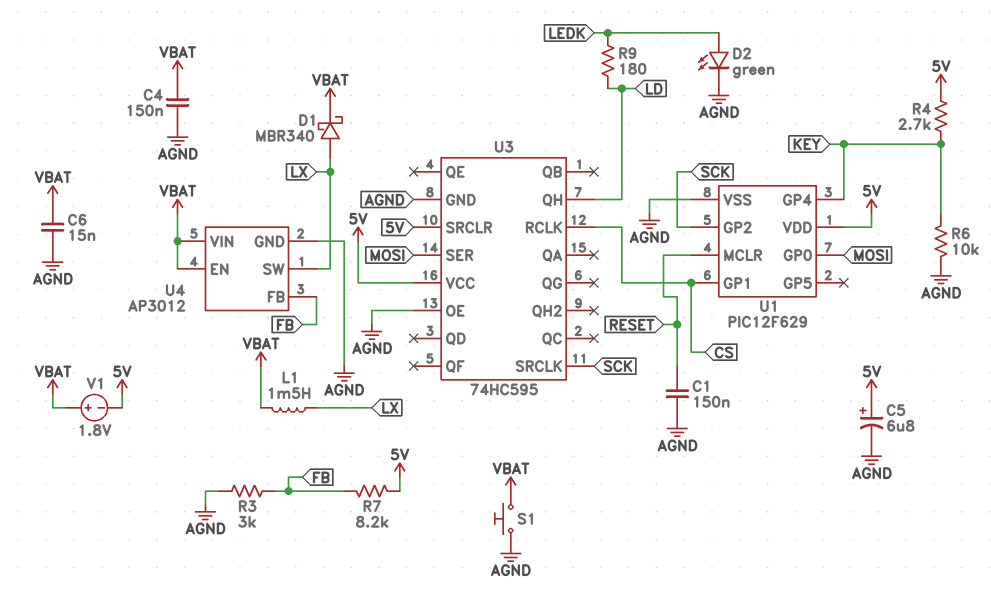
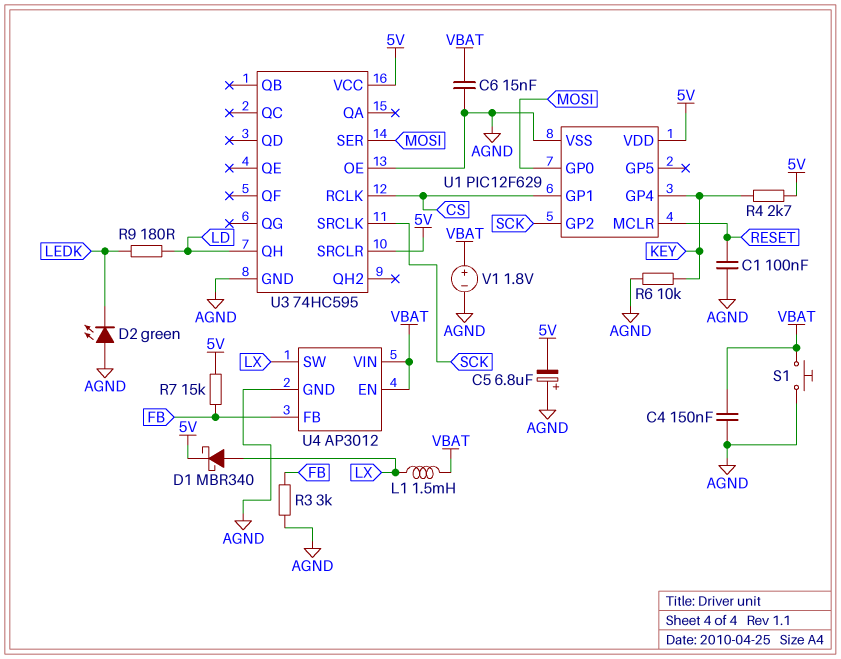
C1: 150nF (AGND, RESET) -> 100nF (AGND, RESET)
C5: 6.8uF (plus 5V, minus AGND) -> 6.8uF (plus AGND, minus 5V)
D1: schottky MBR340 (A LX, K VBAT) -> schottky MBR340 (A LX, K 5V)
D2: LED green (A LEDK, K AGND) -> LED green (A AGND, K LEDK)
R7: 8.2k (5V, FB) -> 15k (5V, FB)
V1: 1.8V (plus VBAT, minus 5V) -> 1.8V (plus VBAT, minus AGND)

